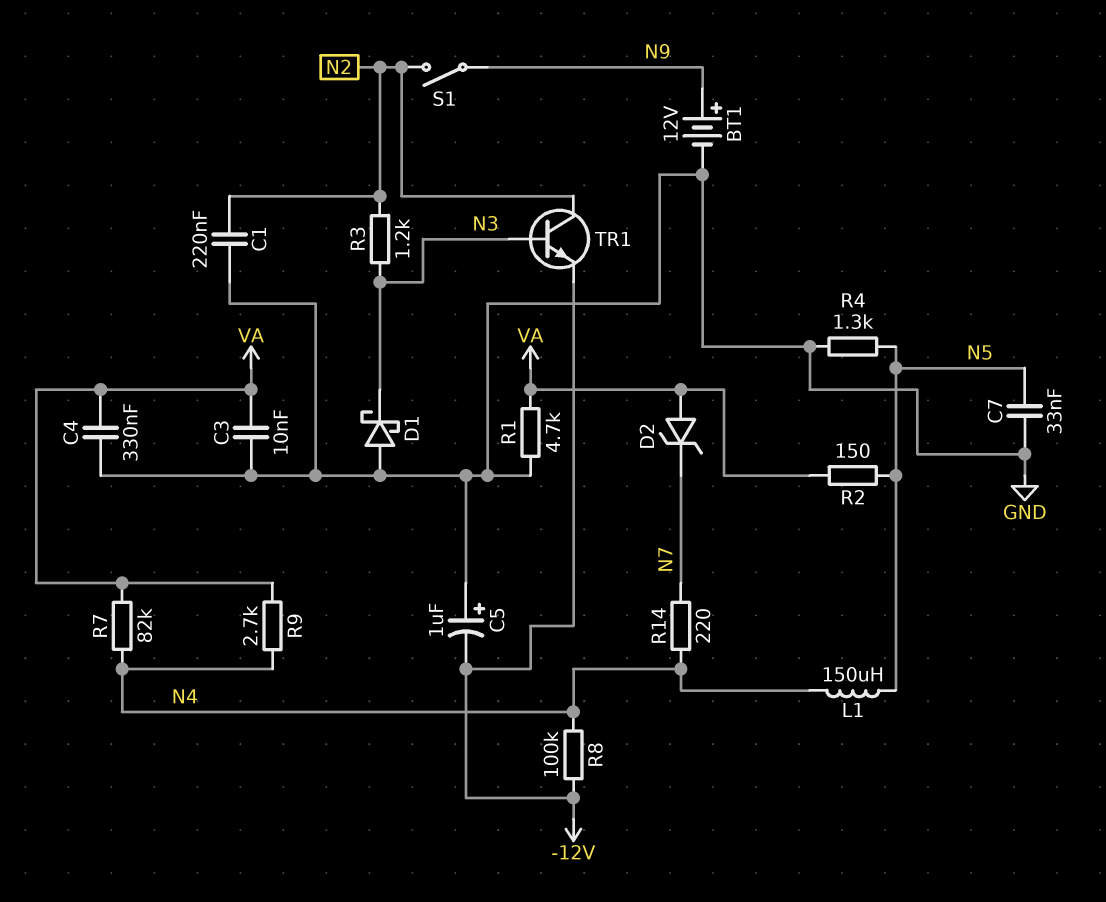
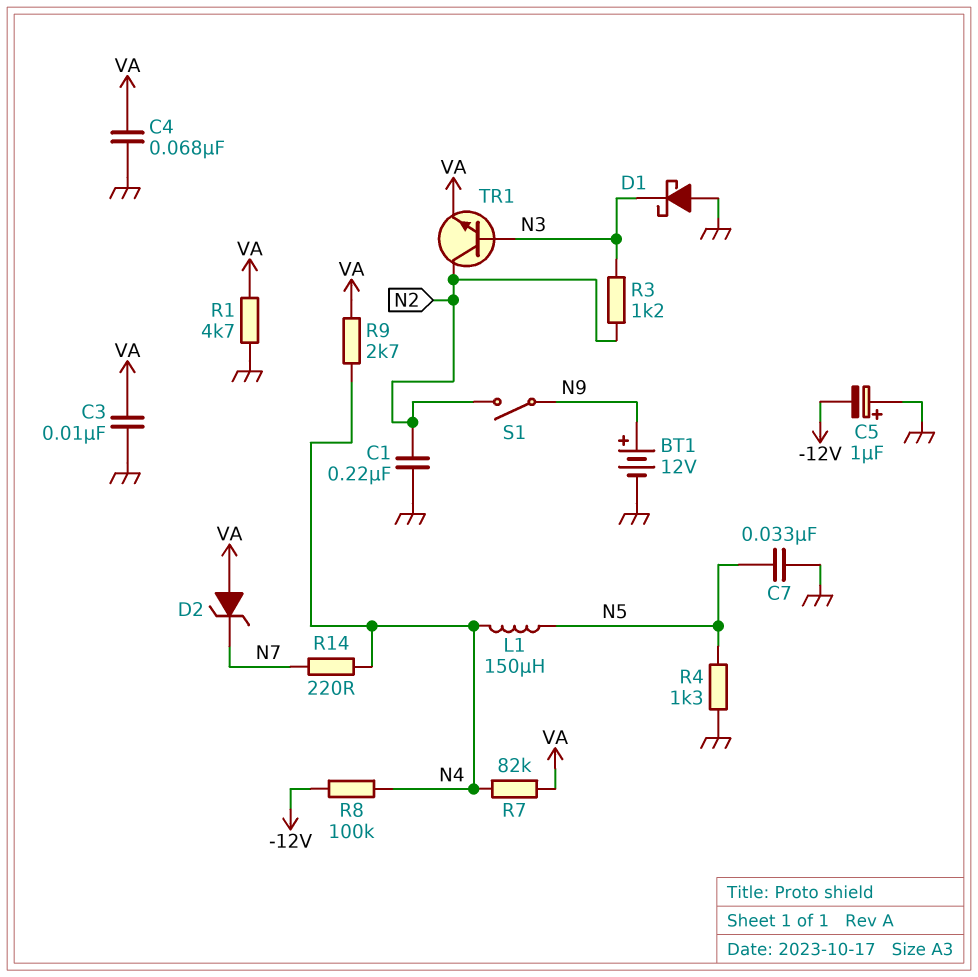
C4: 330nF (GND, VA) -> 68nF (GND, VA)
R2: 150 (N5, VA) -> none
TR1: NPN (B N3, C N2, E -12V) -> NPN (B N3, C N2, E VA)

